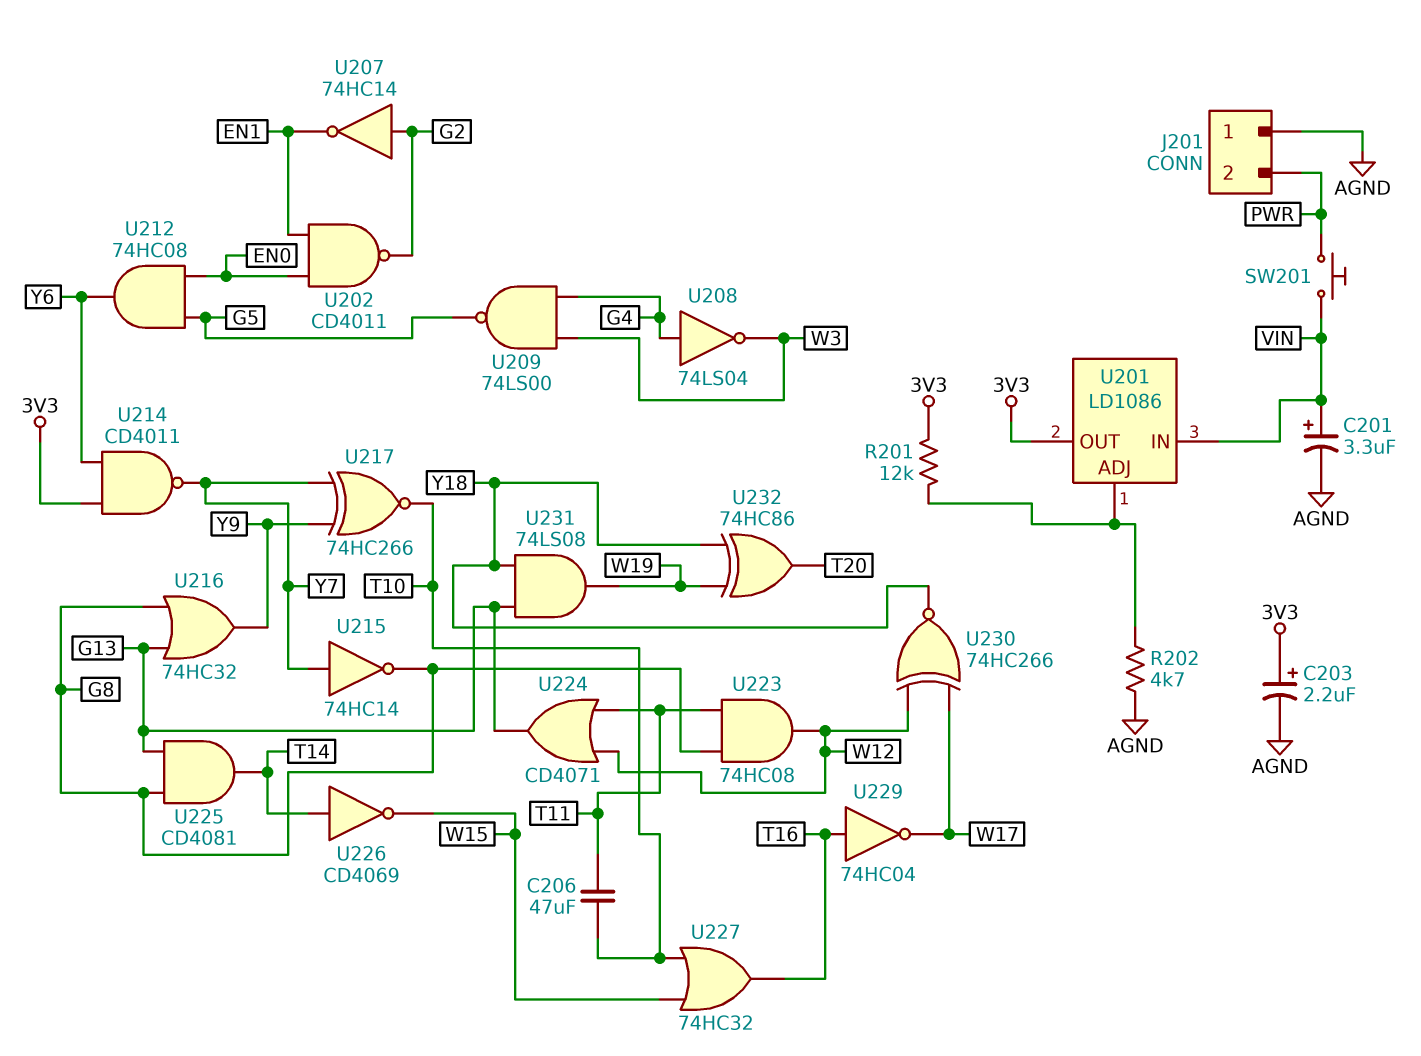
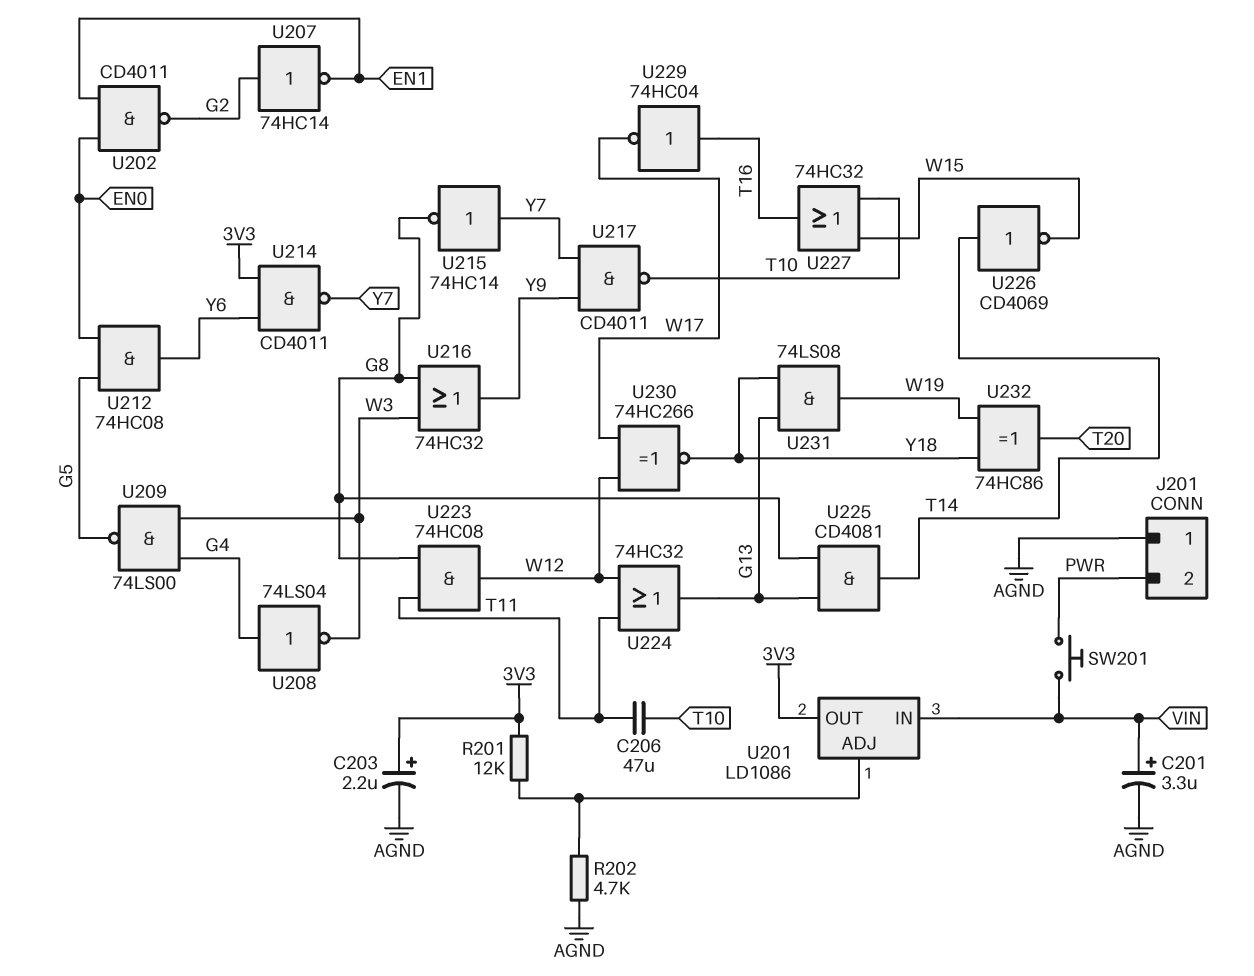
U216: OR 74HC32 (in G8, in G13, out Y9) -> OR 74HC32 (in G8, in W3, out Y9)
U217: XNOR 74HC266 (in Y7, in Y9, out T10) -> NAND CD4011 (in Y7, in Y9, out T10)
U224: OR CD4071 (in T11, in W12, out G13) -> OR 74HC32 (in T11, in W12, out G13)

